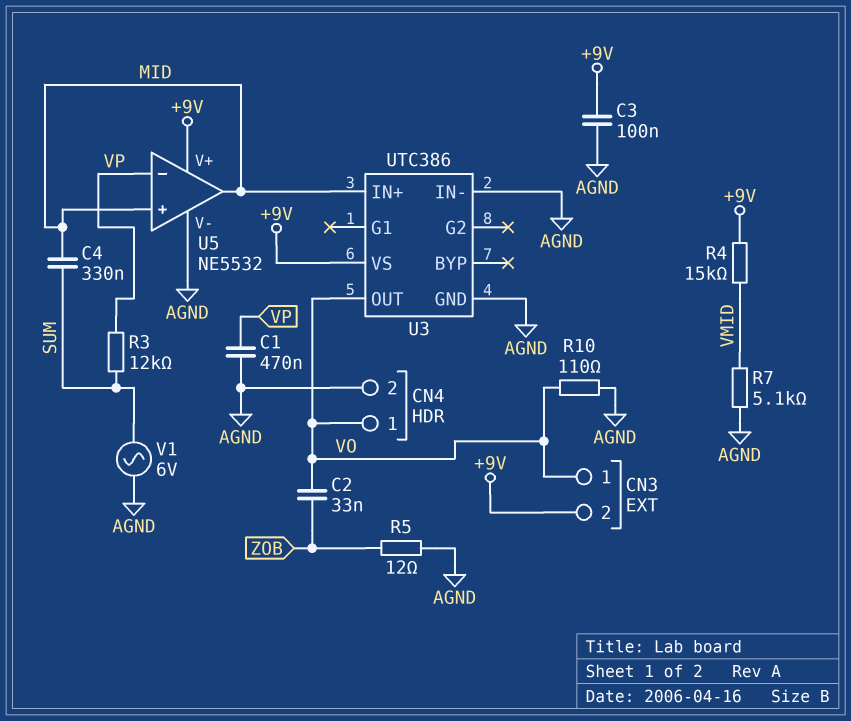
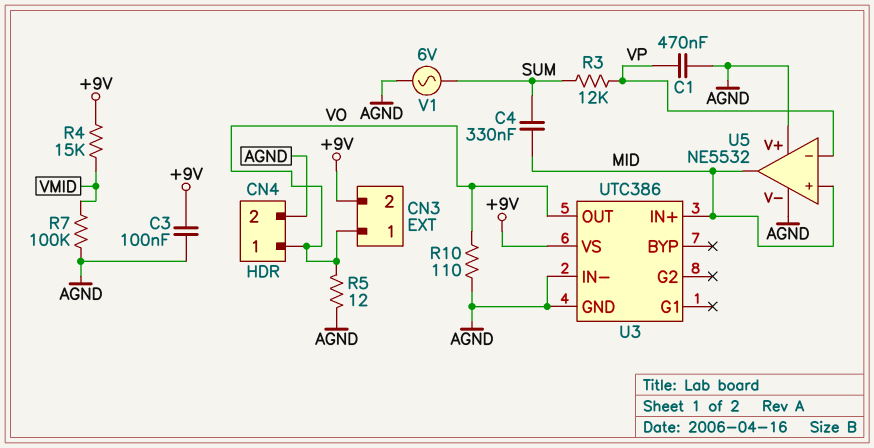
C2: 33nF (VO, ZOB) -> none
R5: 12 (AGND, ZOB) -> 12 (AGND, VO)
R7: 5.1k (AGND, VMID) -> 100k (AGND, VMID)
U5 pin V+: +9V -> AGND

